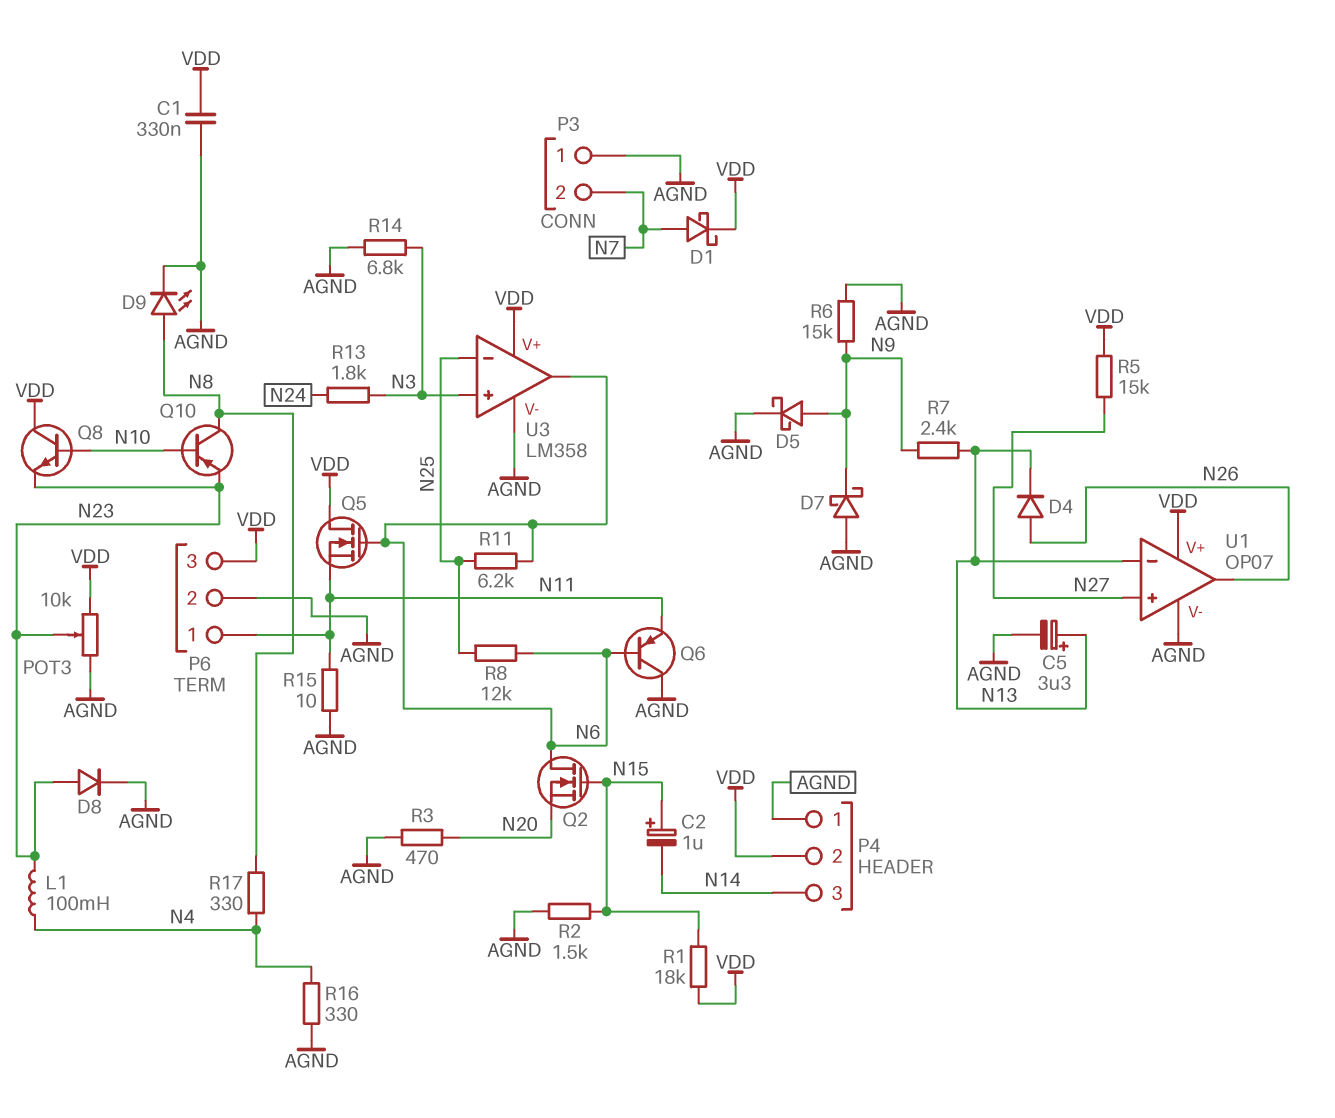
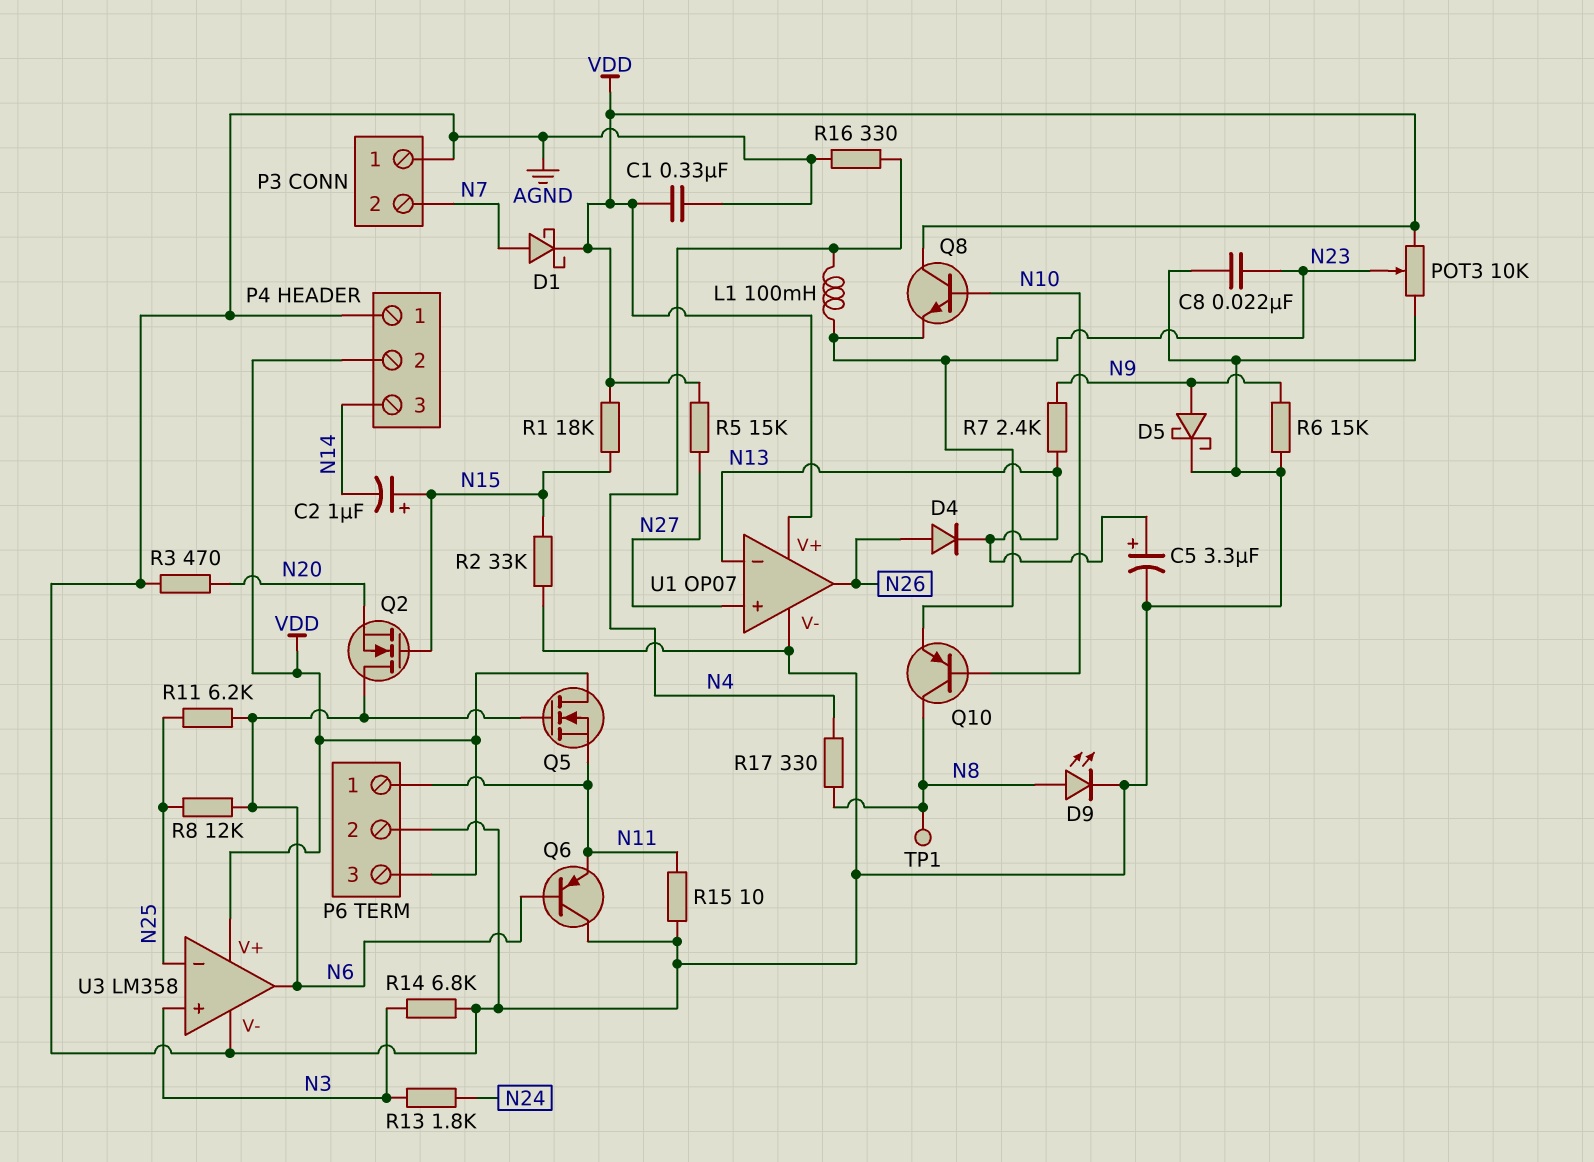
C8: none -> 22nF (AGND, N23)
D7: schottky (A AGND, K N9) -> none
D8: diode (A N23, K AGND) -> none
R2: 1.5k (AGND, N15) -> 33k (AGND, N15)
TP1: none -> test point (N8)

